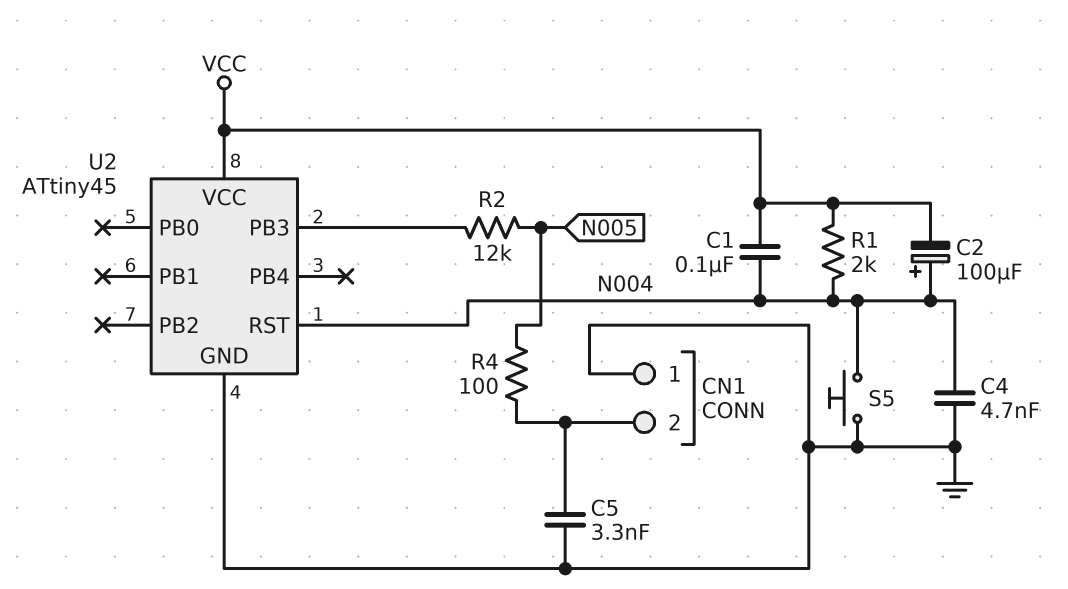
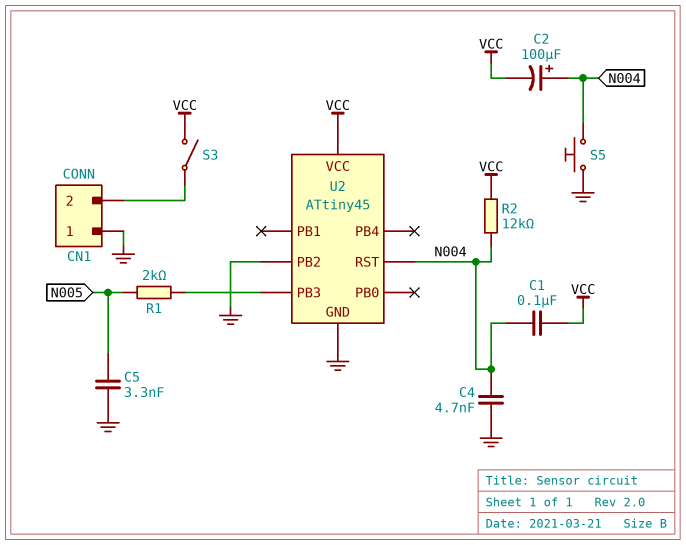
C5: 3.3nF (CN1/2, GND) -> 3.3nF (GND, N005)
R1: 2k (N004, VCC) -> 2k (N005, U2/PB3)
R2: 12k (N005, U2/PB3) -> 12k (N004, VCC)
R4: 100 (CN1/2, N005) -> none
S3: none -> switch (CN1/2, VCC)
U2 pin PB2: none -> GND

